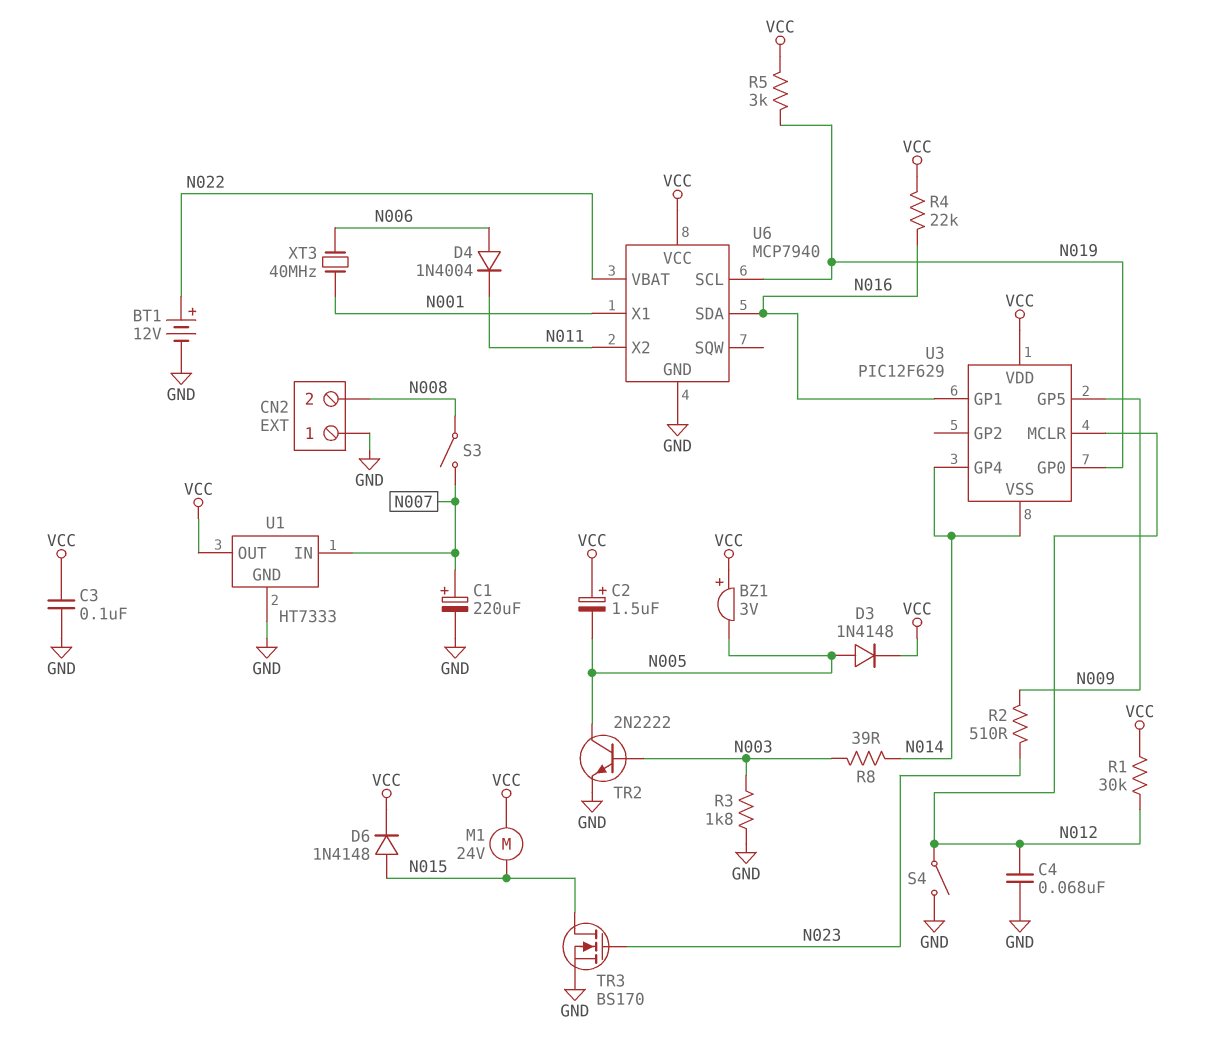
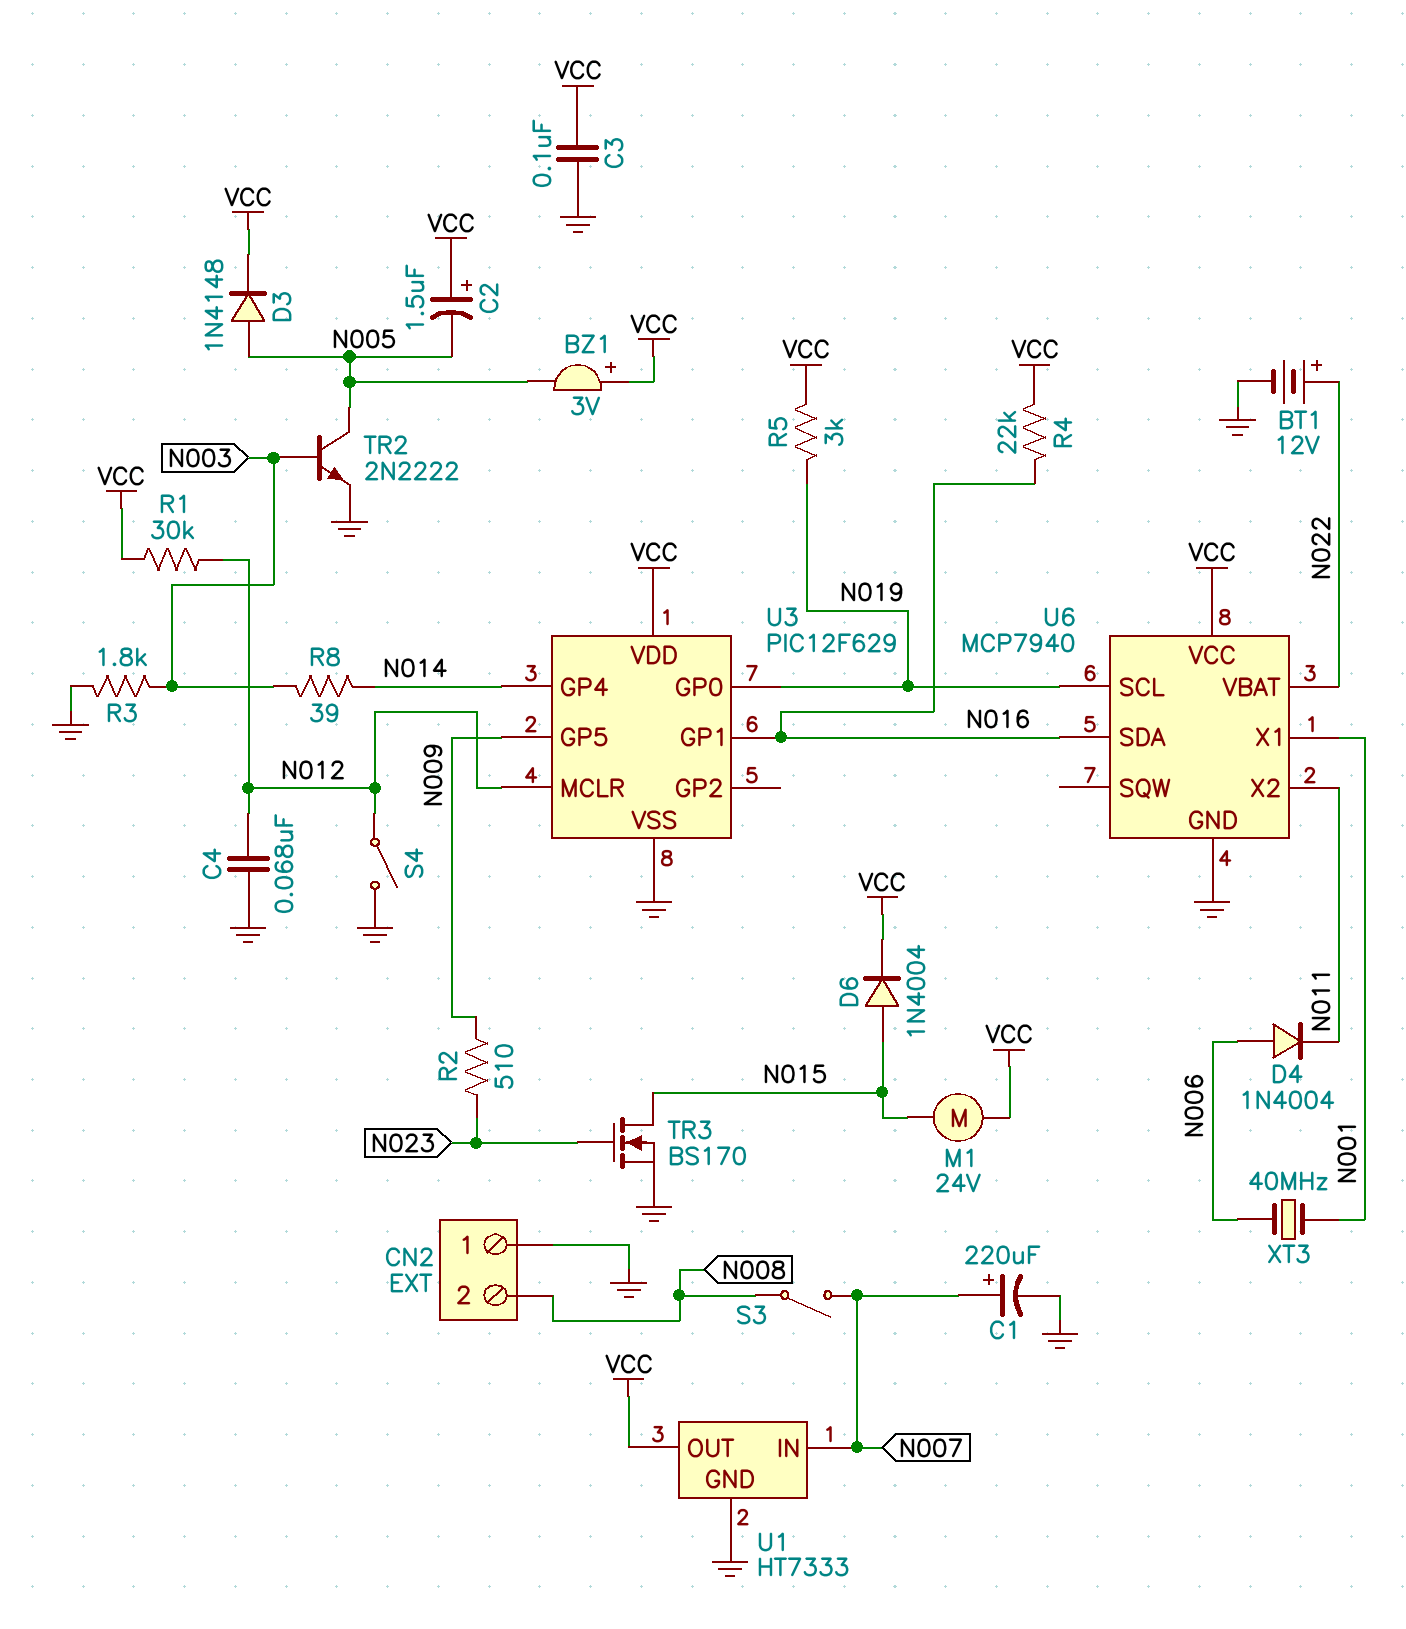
D6: diode 1N4148 (A N015, K VCC) -> diode 1N4004 (A N015, K VCC)
U3 pin VSS: N014 -> GND

